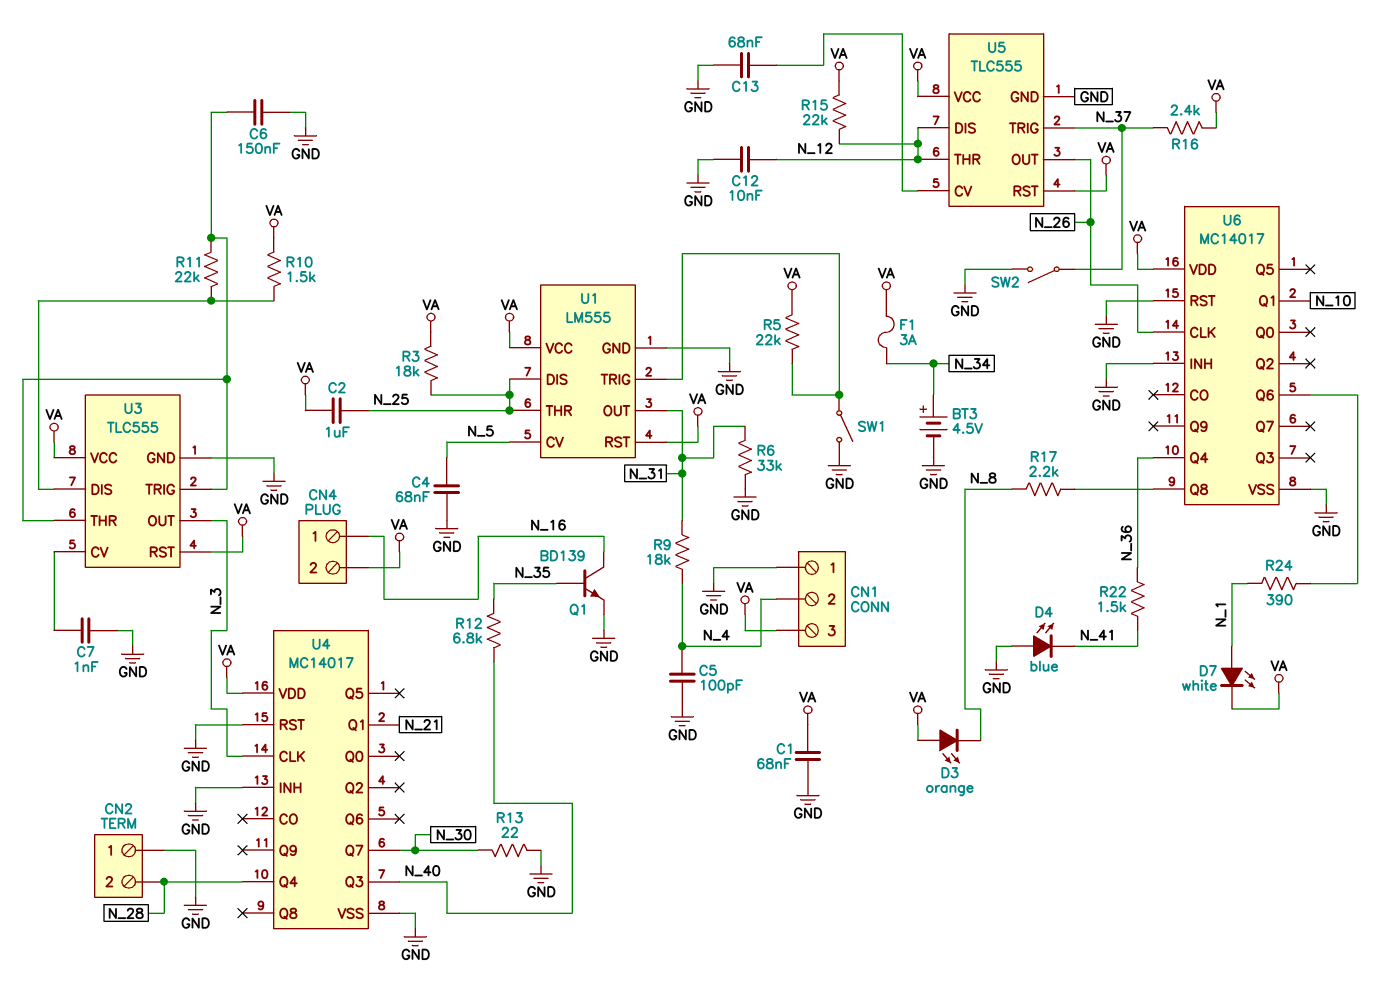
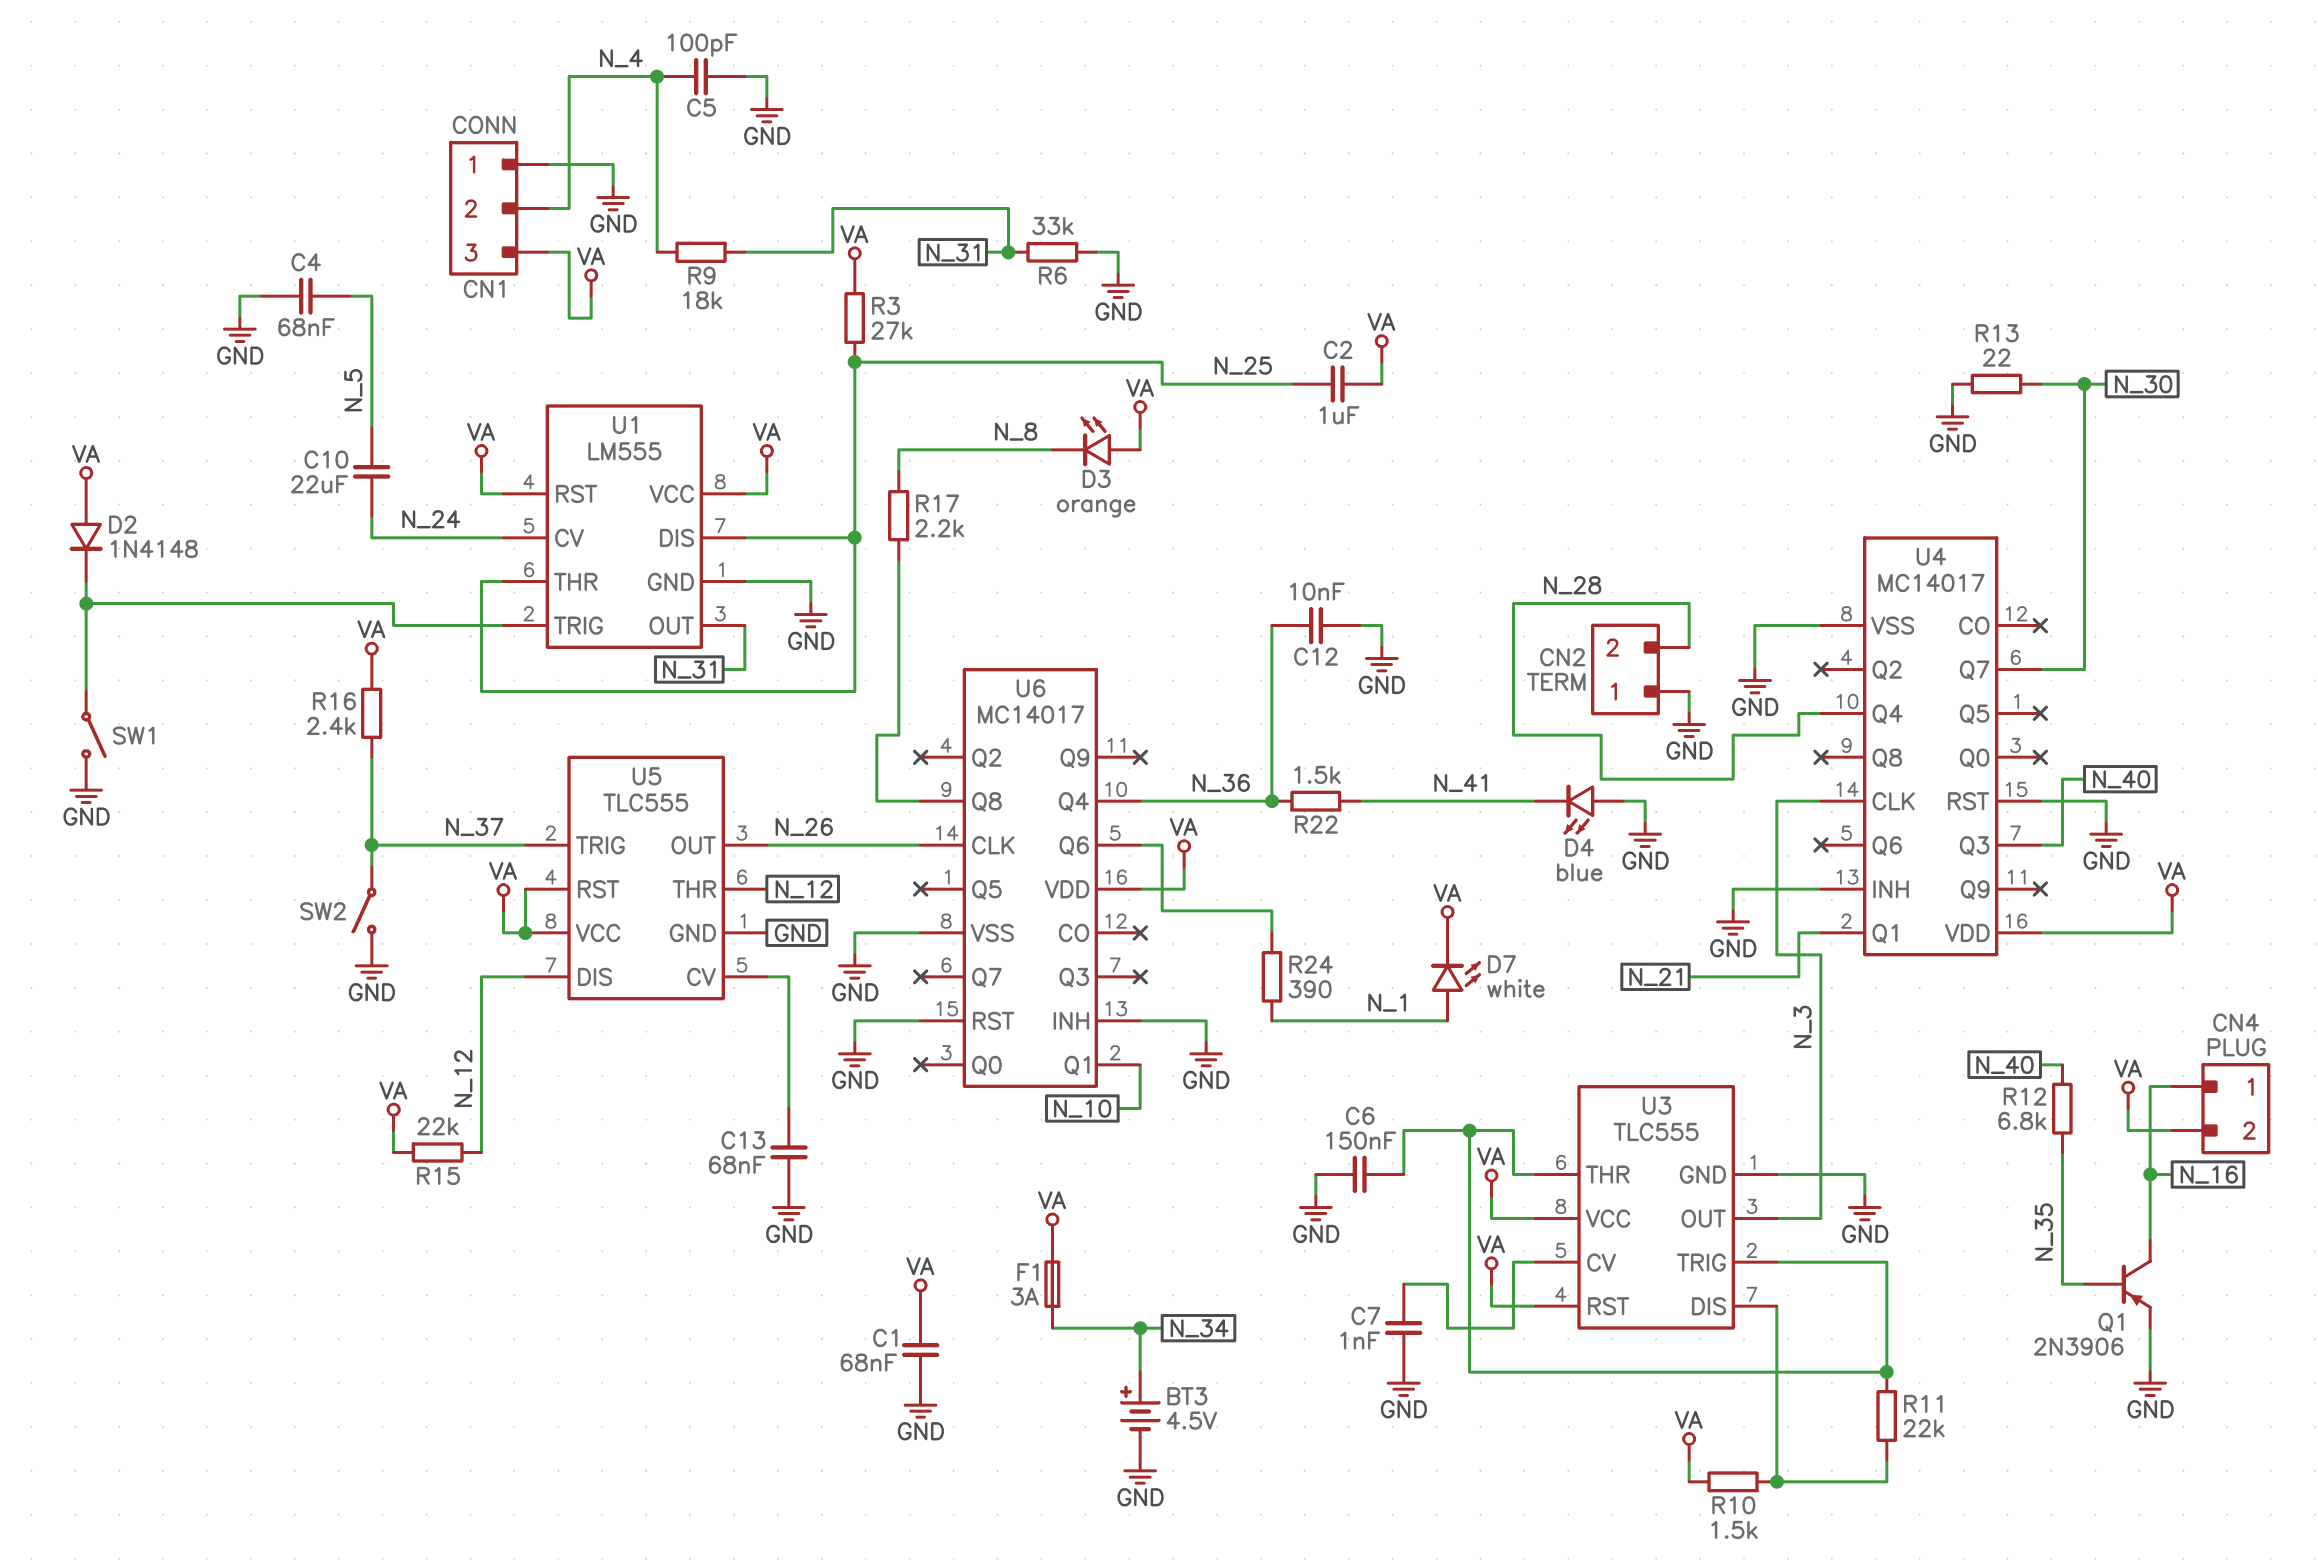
C10: none -> 22uF (N_5, N_24)
C12: 10nF (GND, N_12) -> 10nF (GND, N_36)
D2: none -> diode 1N4148 (A VA, K U1/TRIG)
Q1: NPN BD139 (B N_35, C N_16, E GND) -> PNP 2N3906 (B N_35, C N_16, E GND)
R3: 18k (N_25, VA) -> 27k (N_25, VA)
R5: 22k (U1/TRIG, VA) -> none
U1 pin CV: N_5 -> N_24

